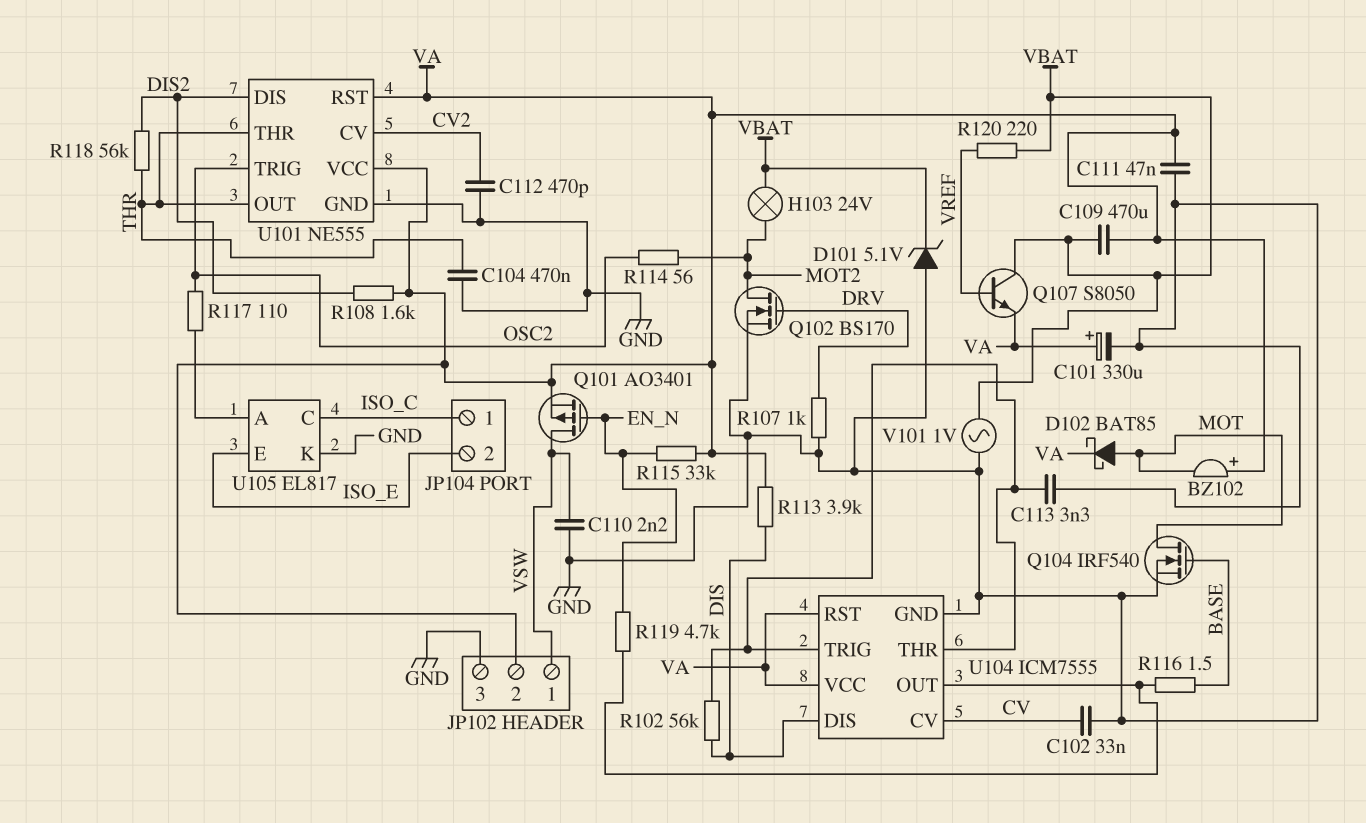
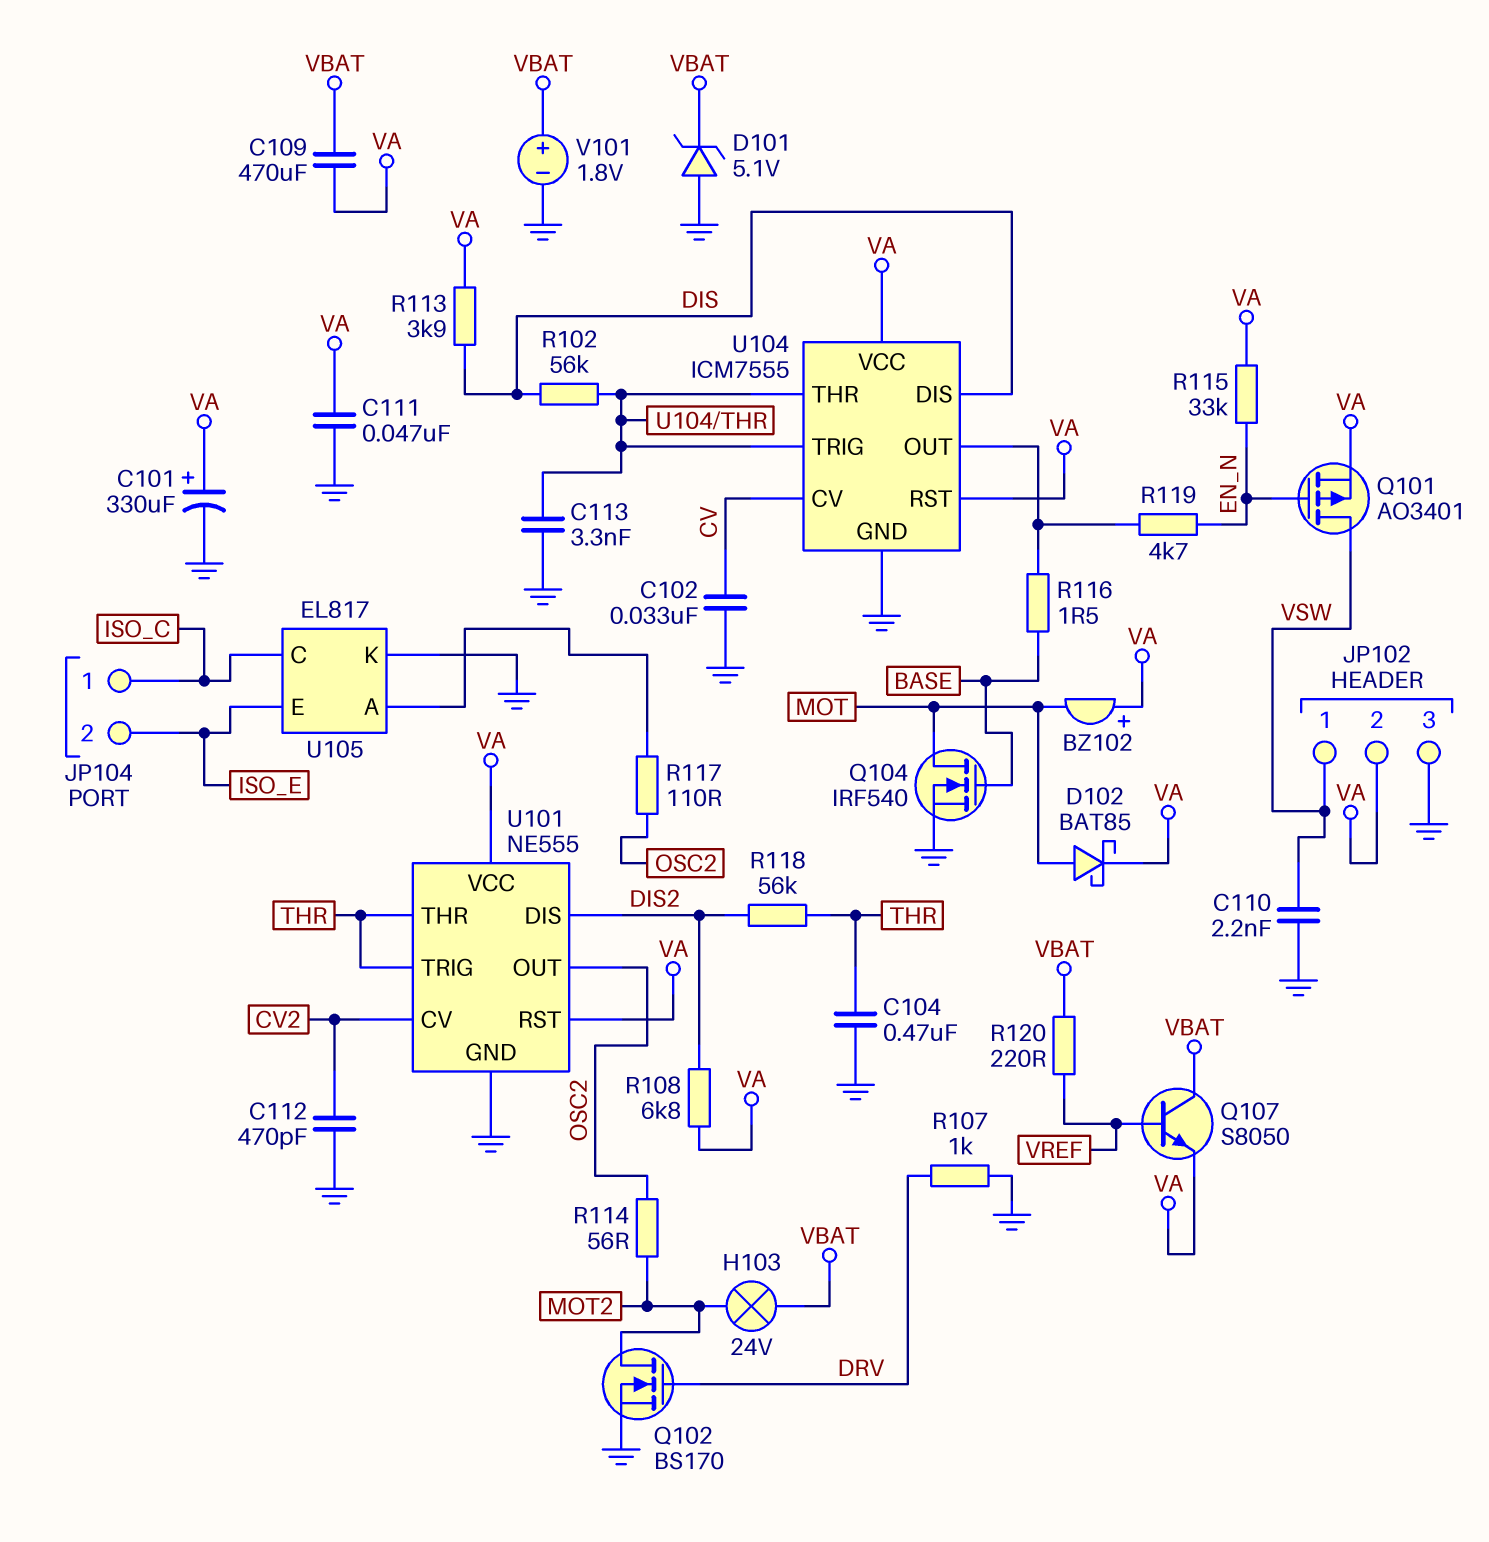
R108: 1.6k (DIS2, VA) -> 6.8k (DIS2, VA)
U101 pin OUT: THR -> OSC2
U101 pin TRIG: OSC2 -> THR
V101: AC 1V (GND, VBAT) -> 1.8V (plus VBAT, minus GND)

